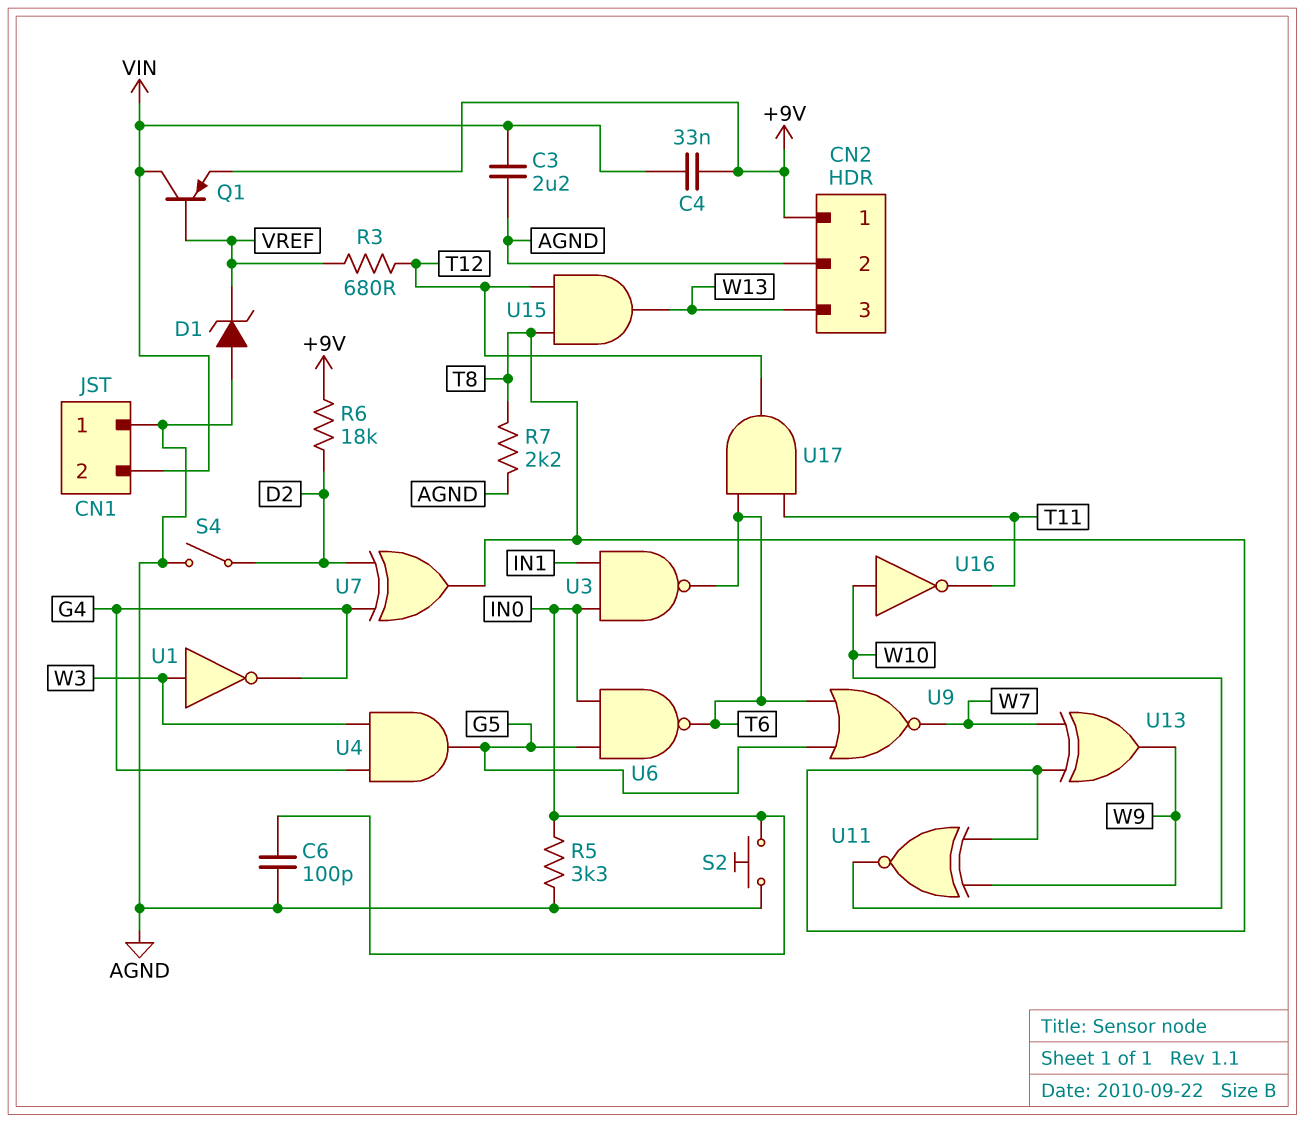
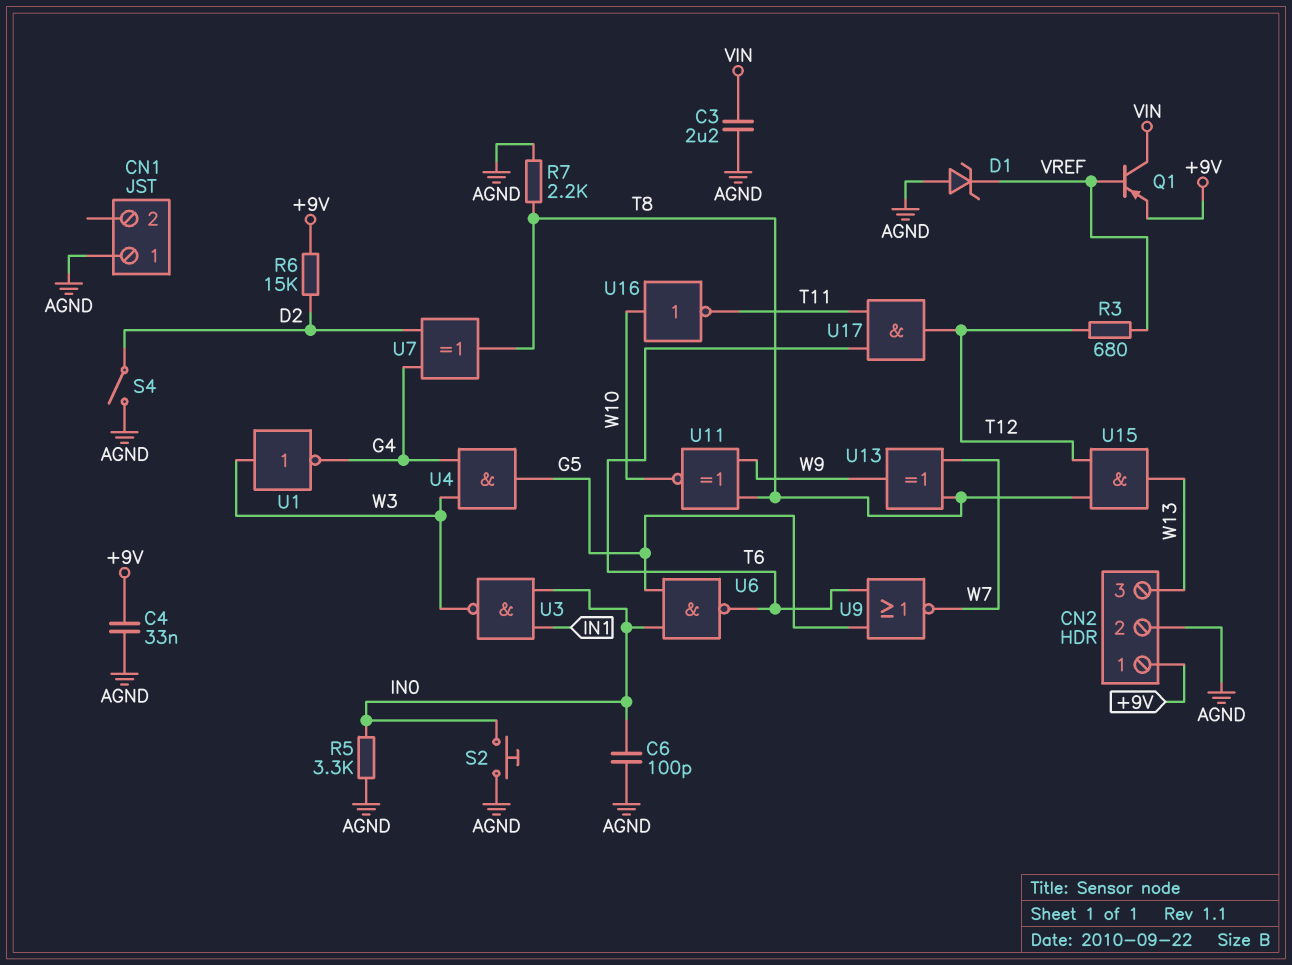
C4: 33nF (+9V, VIN) -> 33nF (+9V, AGND)
CN1 pin 2: VIN -> none
R6: 18k (+9V, D2) -> 15k (+9V, D2)
U3: NAND (in IN0, in IN1, out T6) -> NAND (in IN0, in IN1, out W3)

